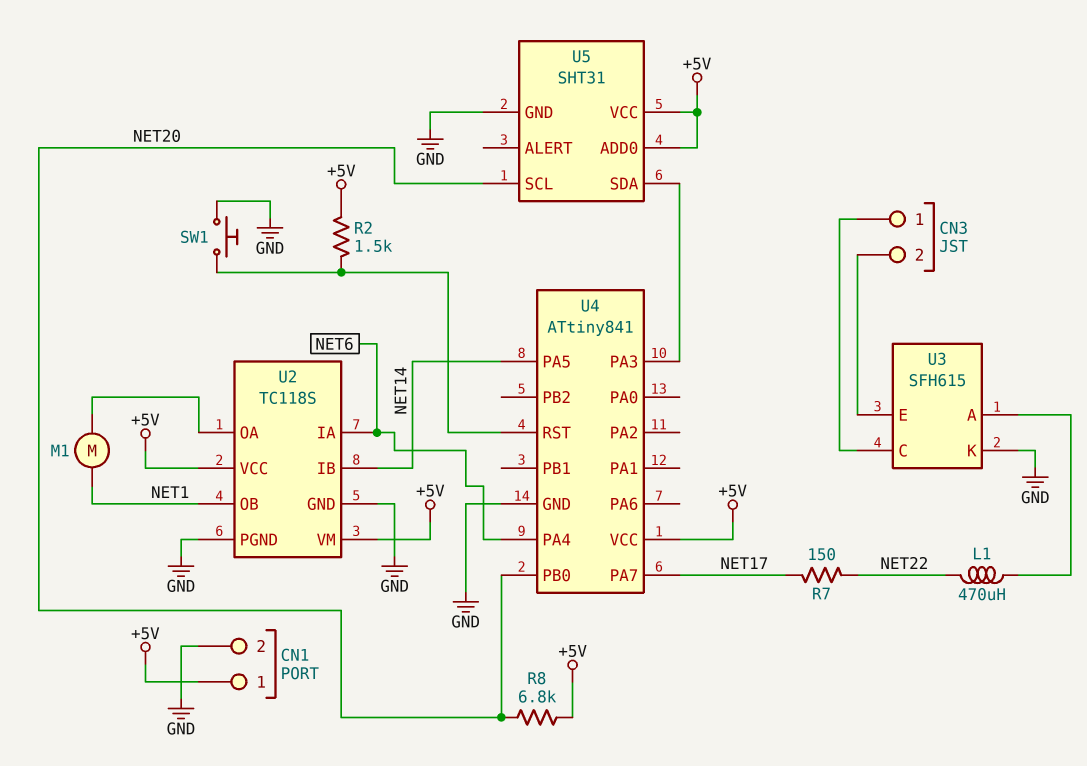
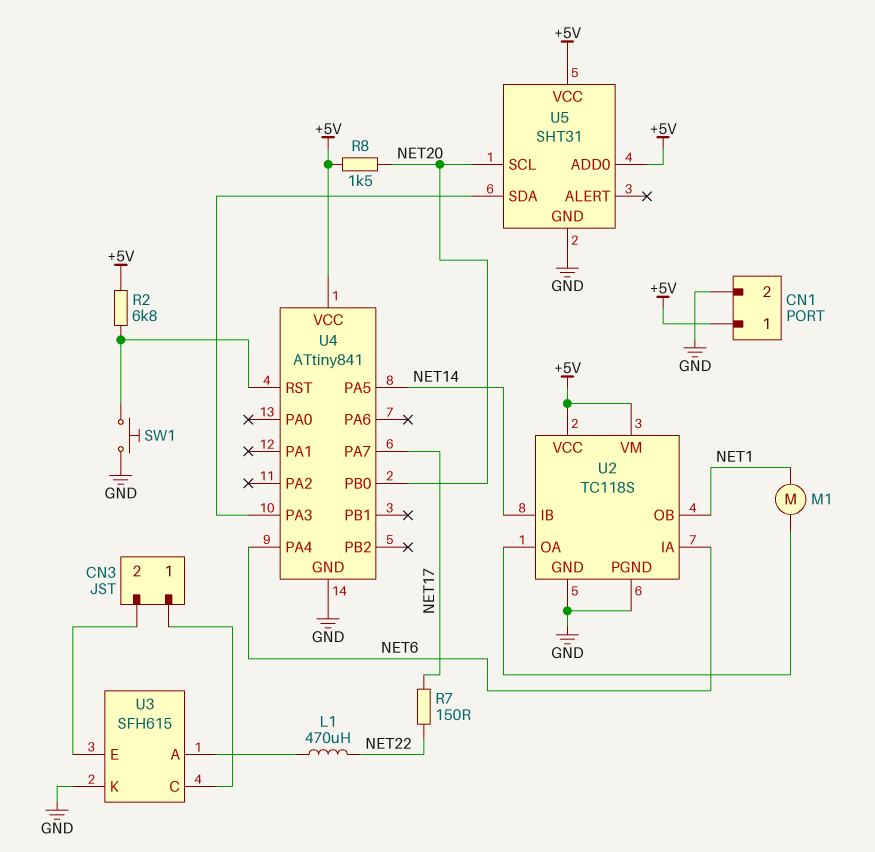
R2: 1.5k (+5V, U4/RST) -> 6.8k (+5V, U4/RST)
R8: 6.8k (+5V, NET20) -> 1.5k (+5V, NET20)

